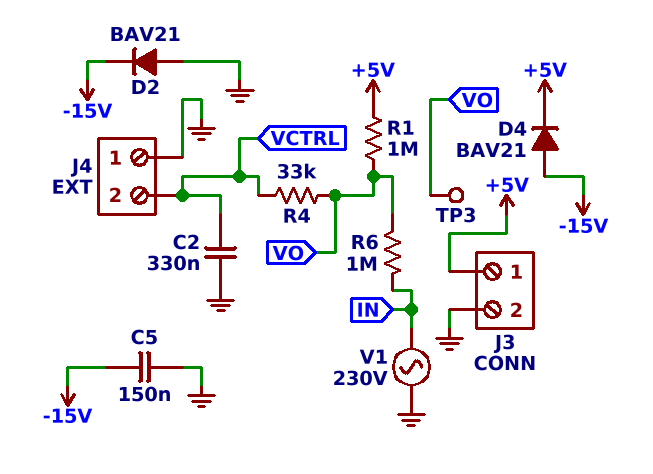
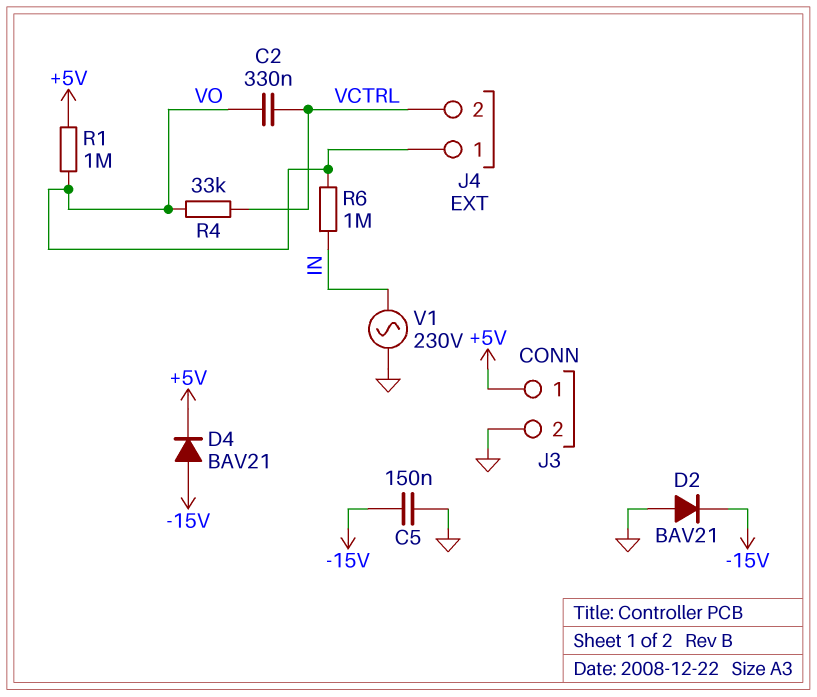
C2: 330nF (GND, VCTRL) -> 330nF (VCTRL, VO)
J4 pin 1: GND -> VO
TP3: test point (VO) -> none

